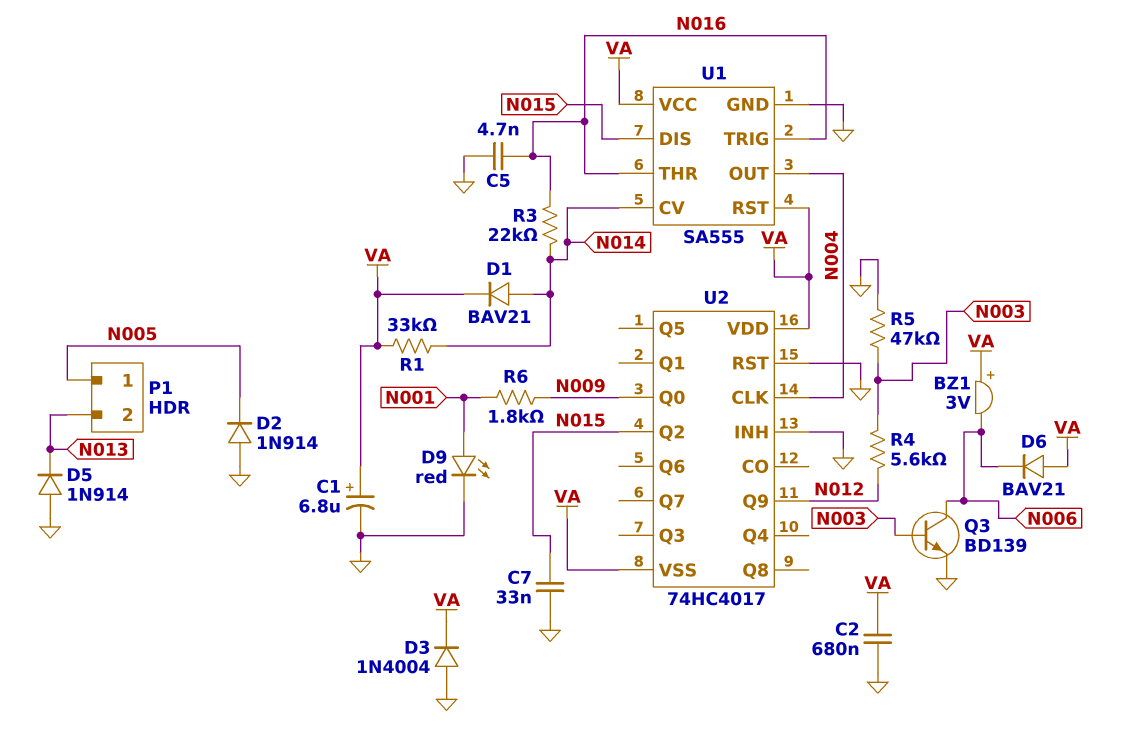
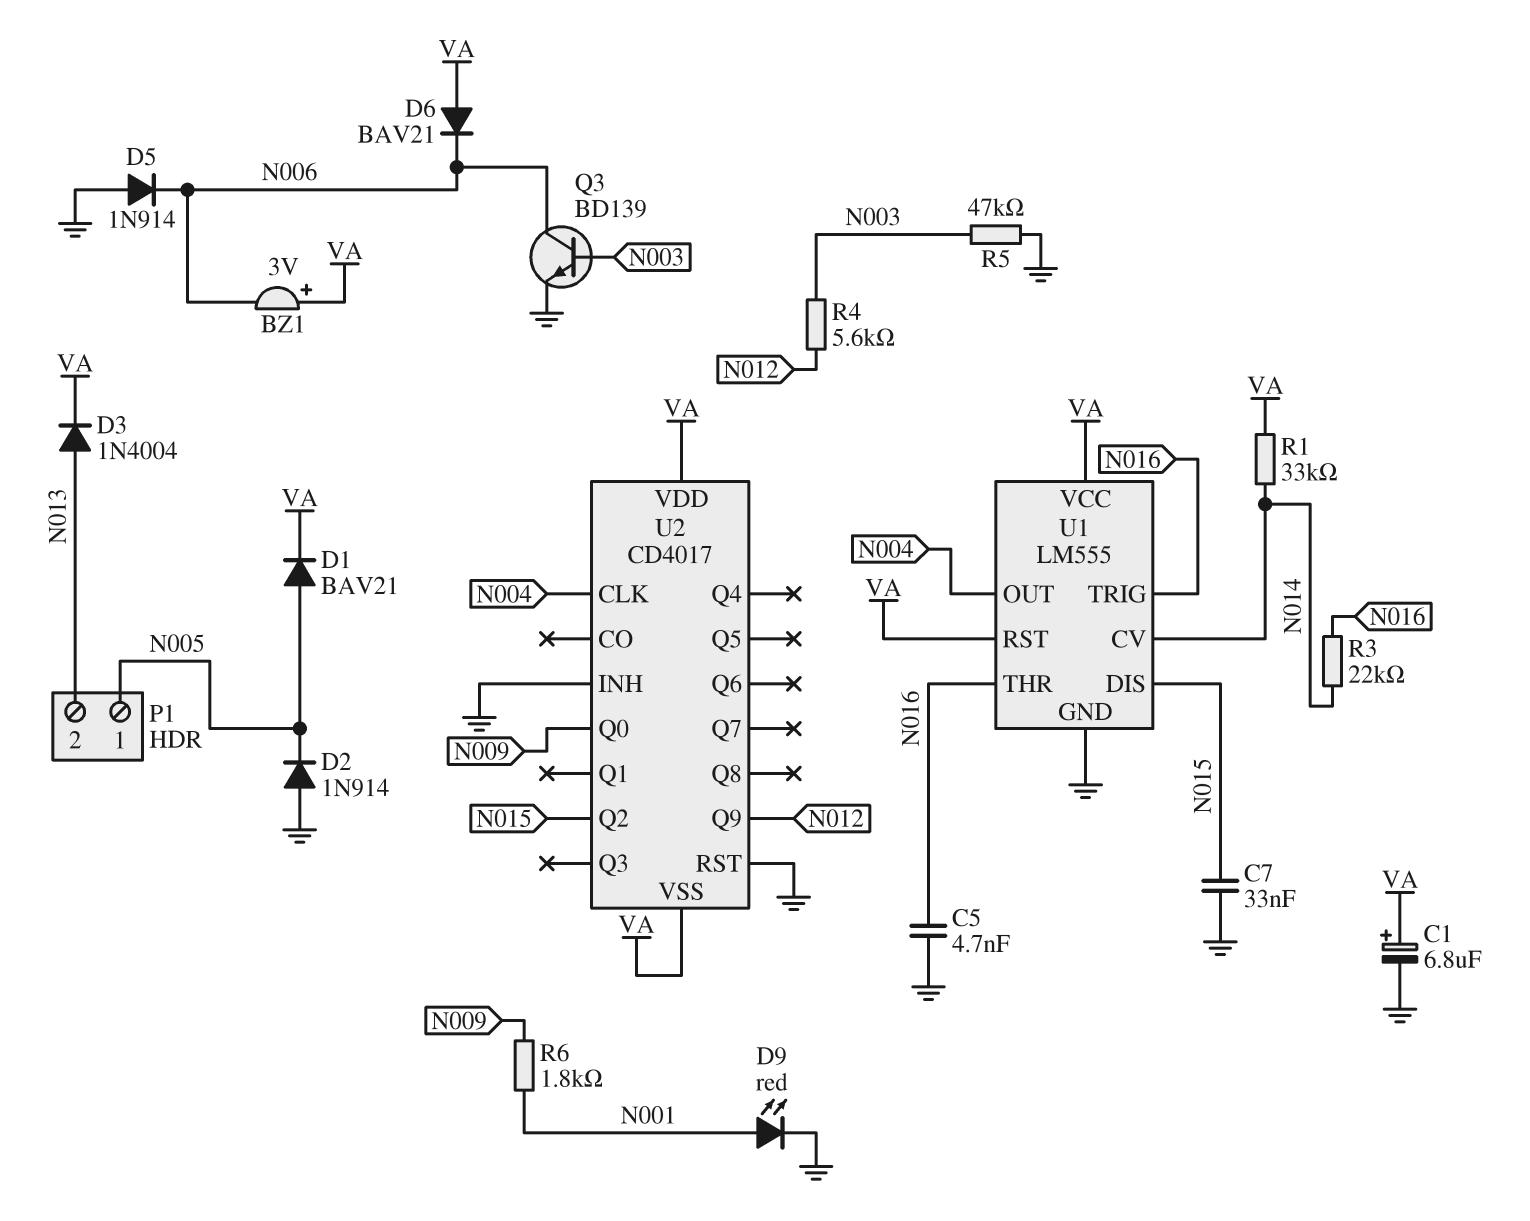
C2: 680nF (GND, VA) -> none
D1: diode BAV21 (A N014, K VA) -> diode BAV21 (A N005, K VA)
D3: diode 1N4004 (A GND, K VA) -> diode 1N4004 (A N013, K VA)
D5: diode 1N914 (A GND, K N013) -> diode 1N914 (A GND, K N006)
U1: SA555 -> LM555
U2: 74HC4017 -> CD4017

